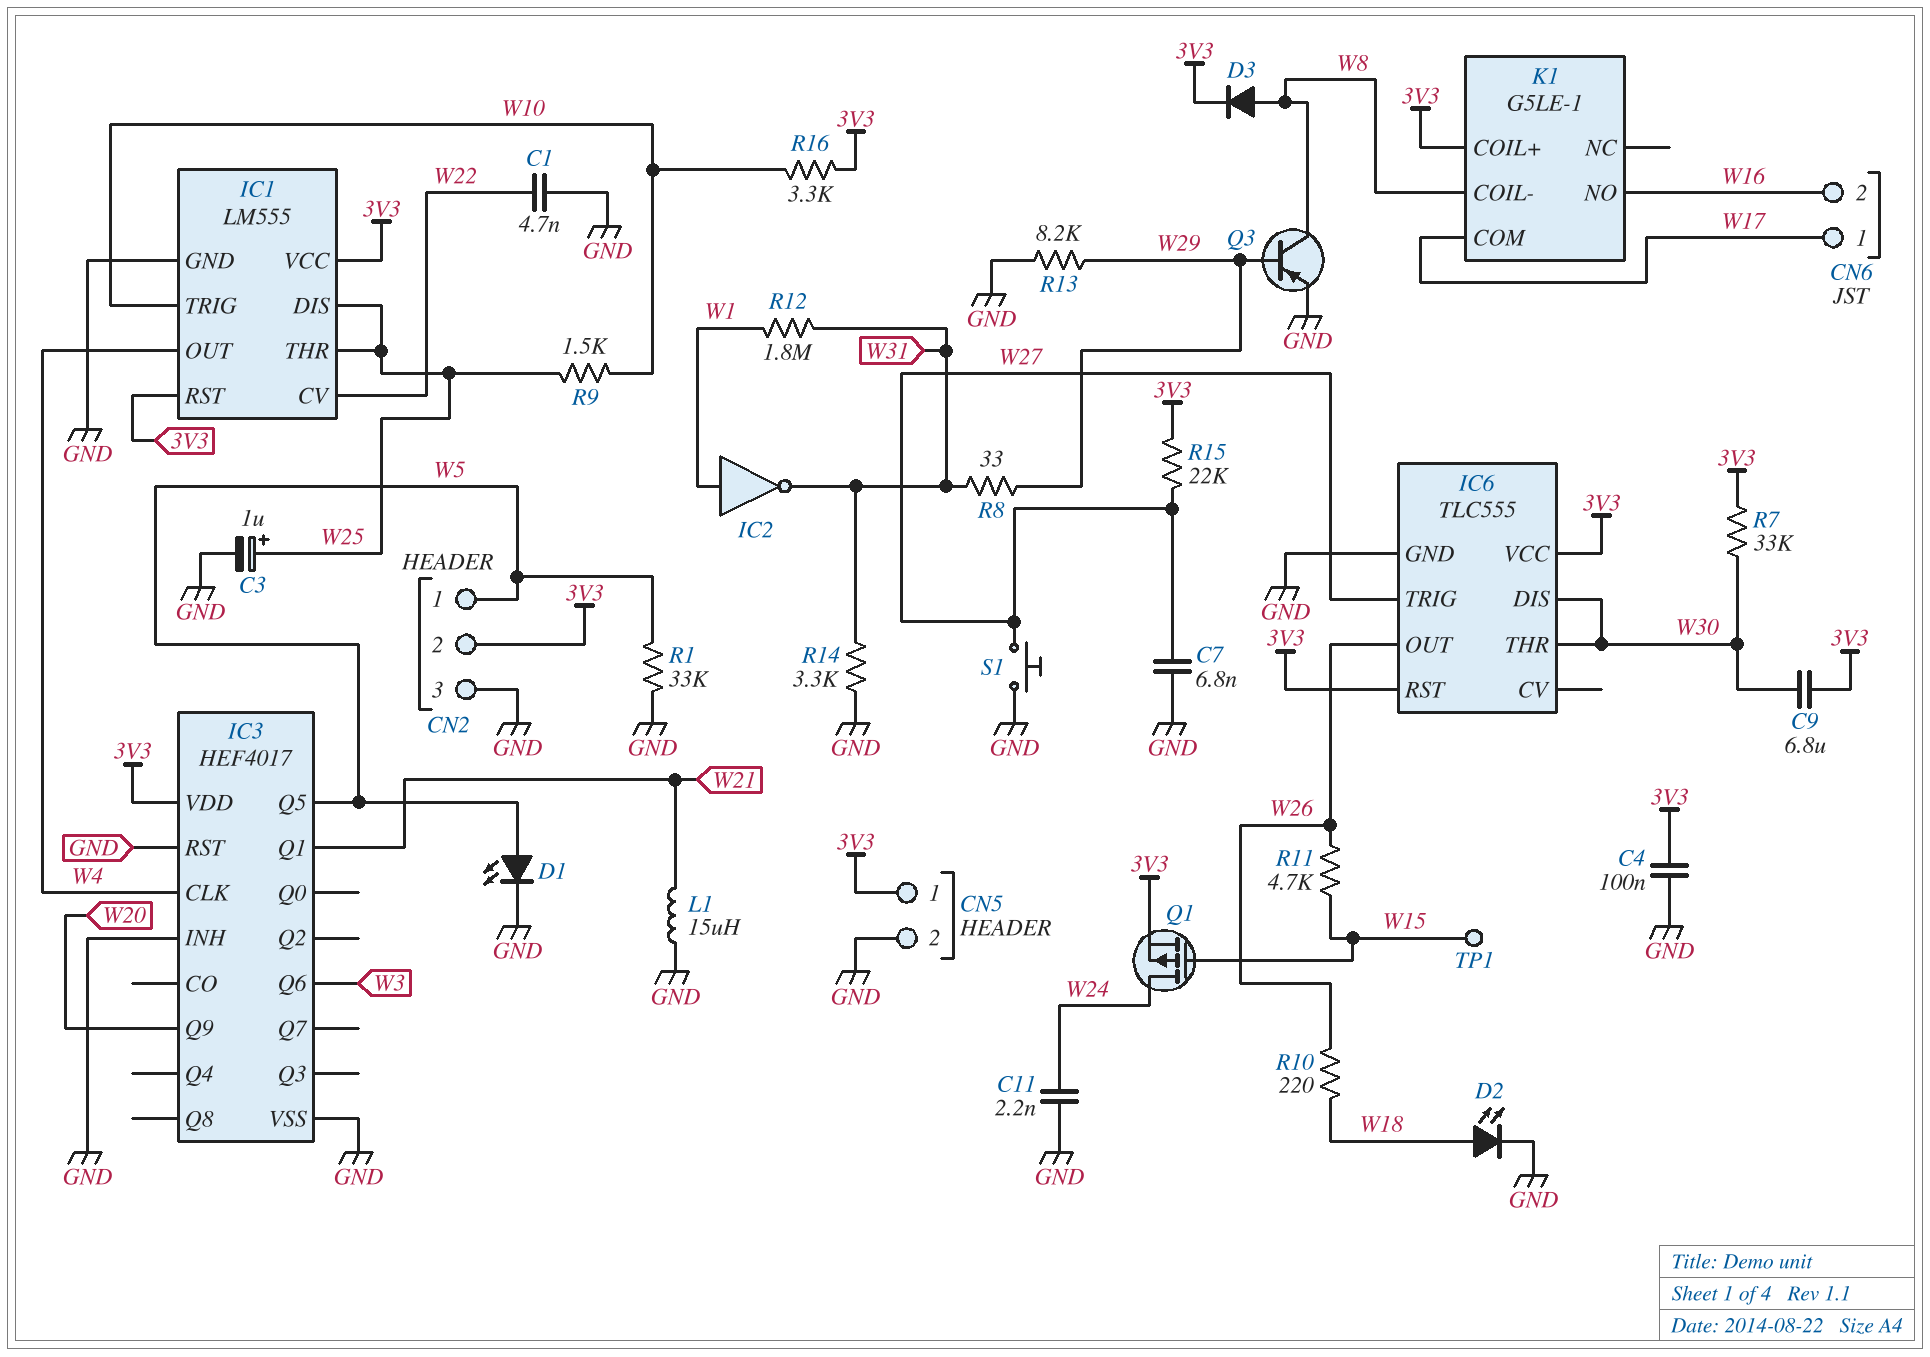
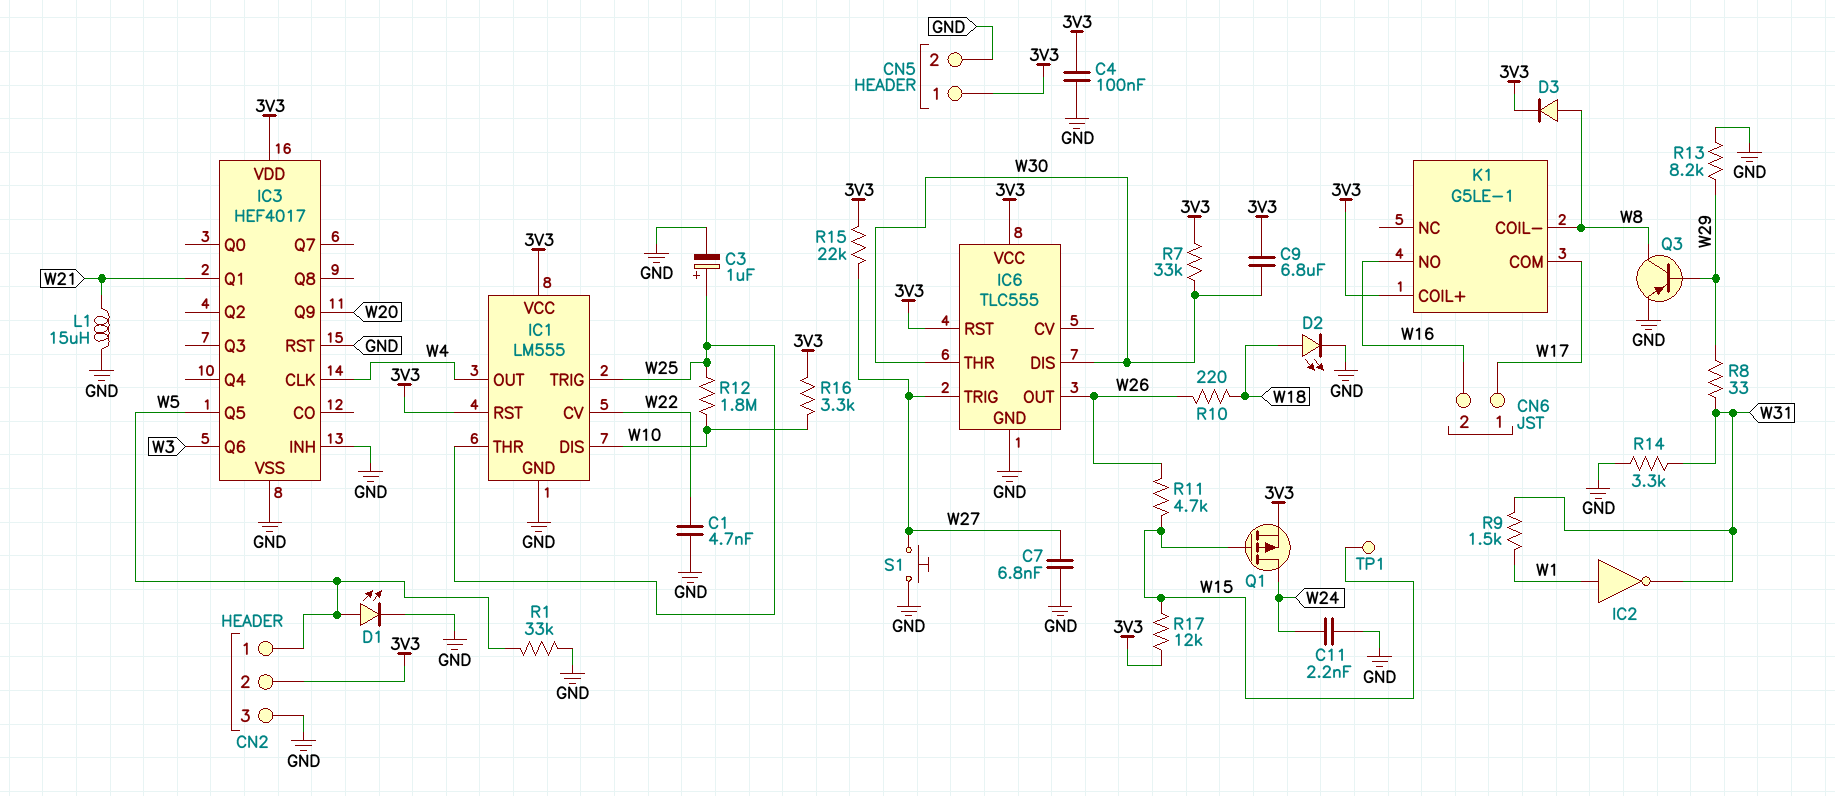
IC1 pin DIS: W25 -> W10
IC1 pin TRIG: W10 -> W25
R9: 1.5k (W10, W25) -> 1.5k (W1, W31)
R12: 1.8M (W1, W31) -> 1.8M (W10, W25)
R17: none -> 12k (3V3, W15)

